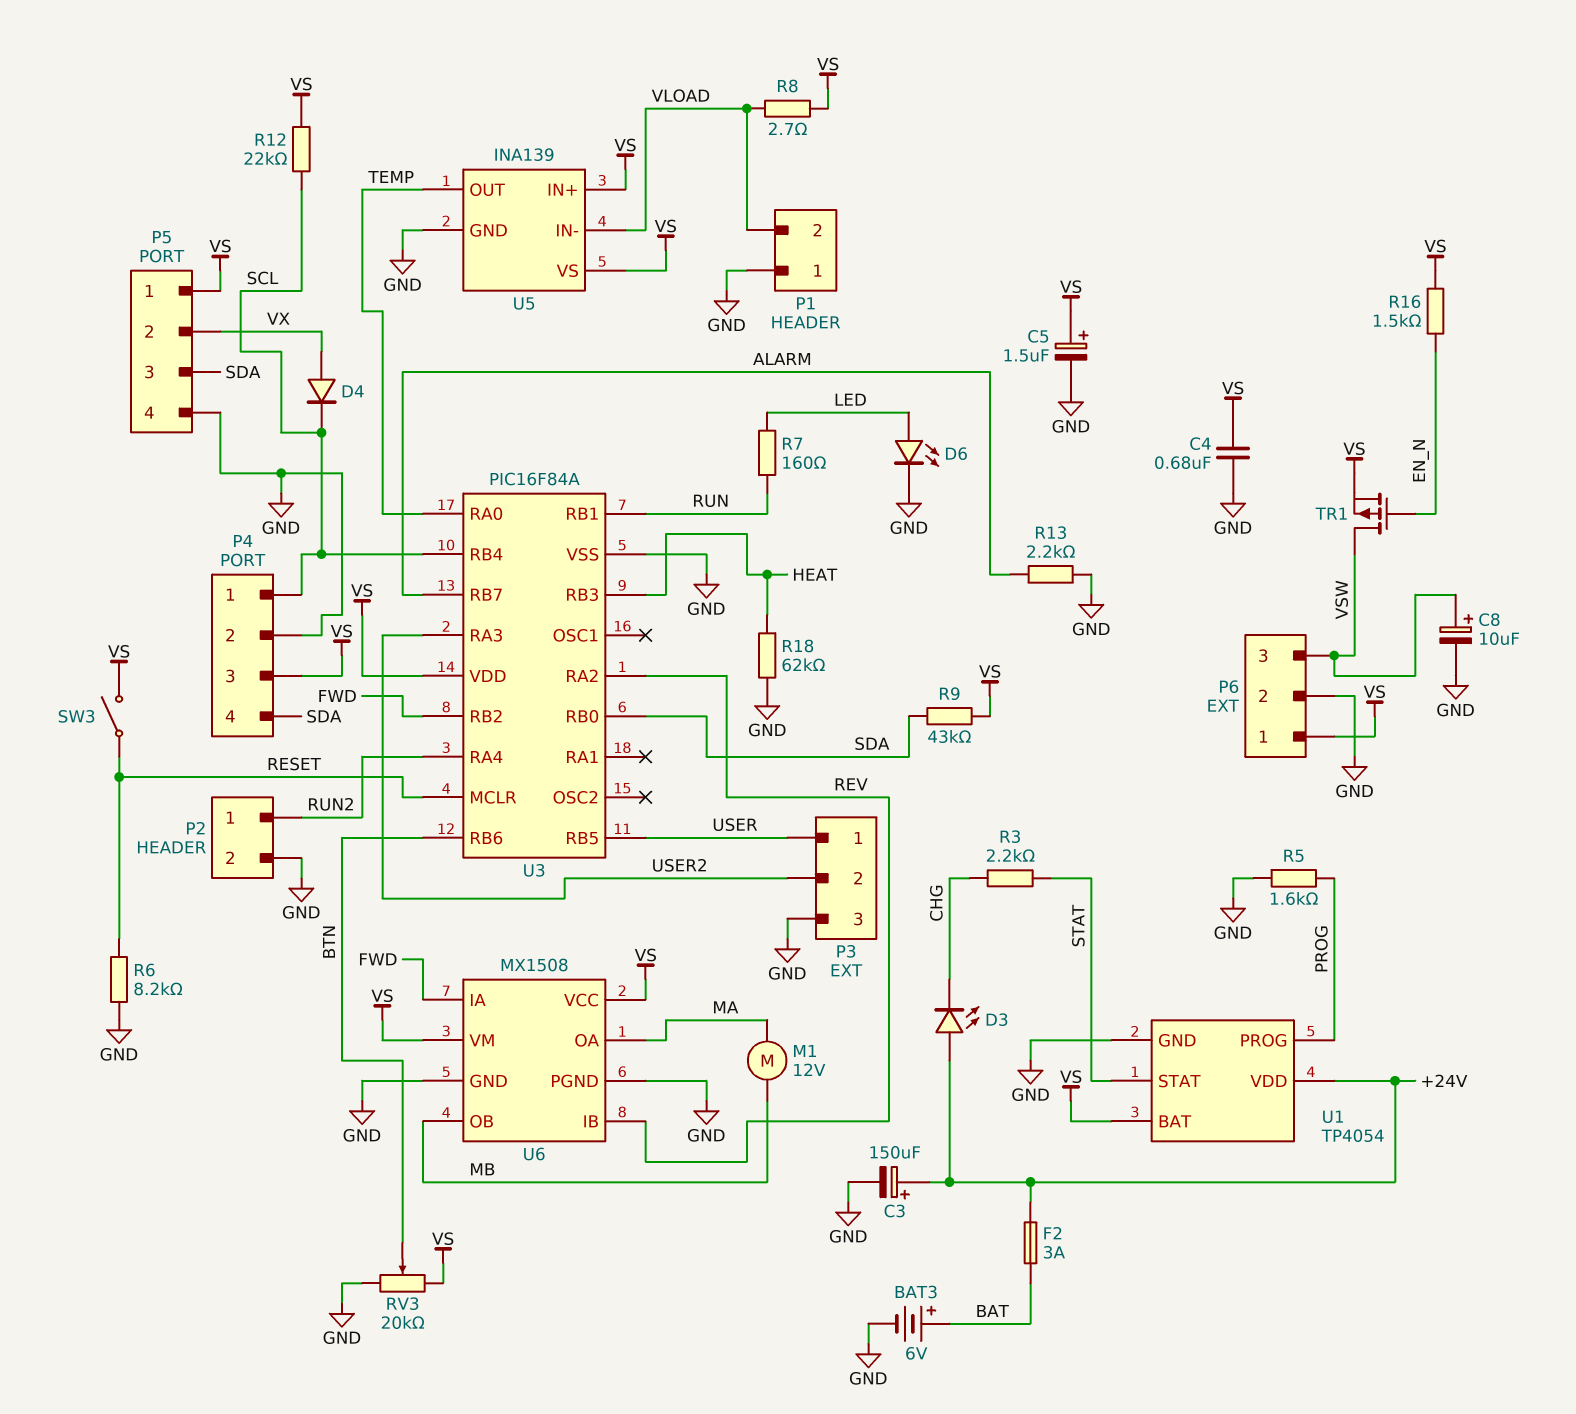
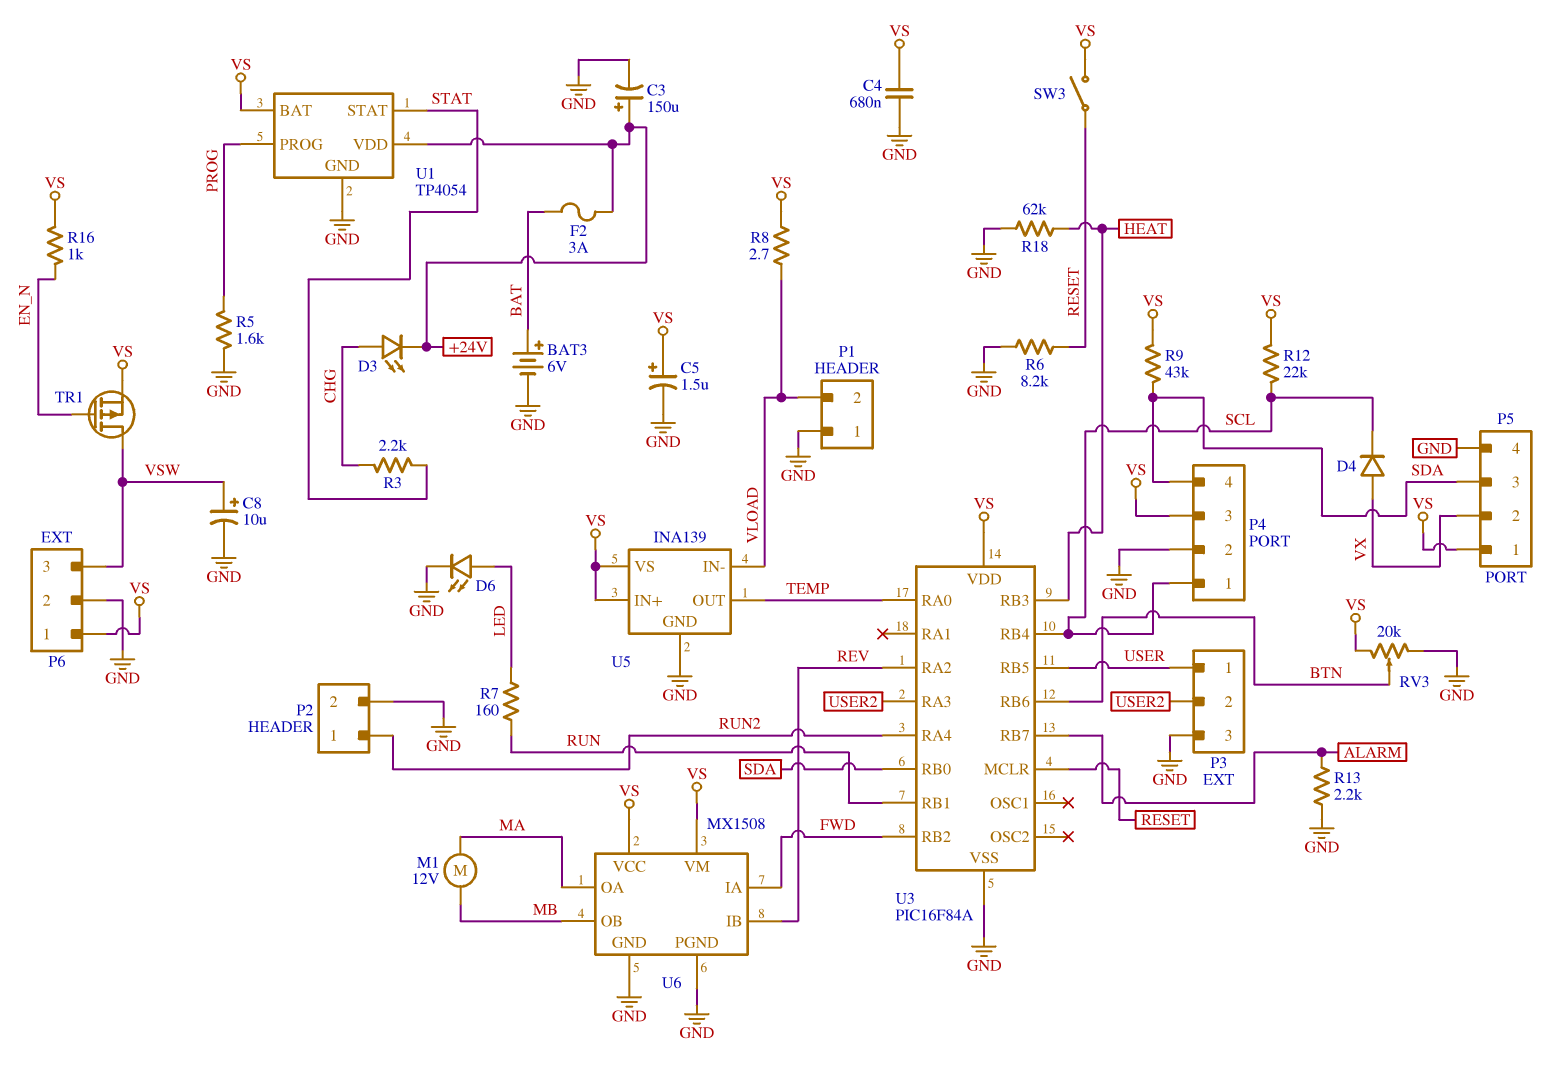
D3: LED (A +24V, K CHG) -> LED (A CHG, K +24V)
R16: 1.5k (EN_N, VS) -> 1k (EN_N, VS)

